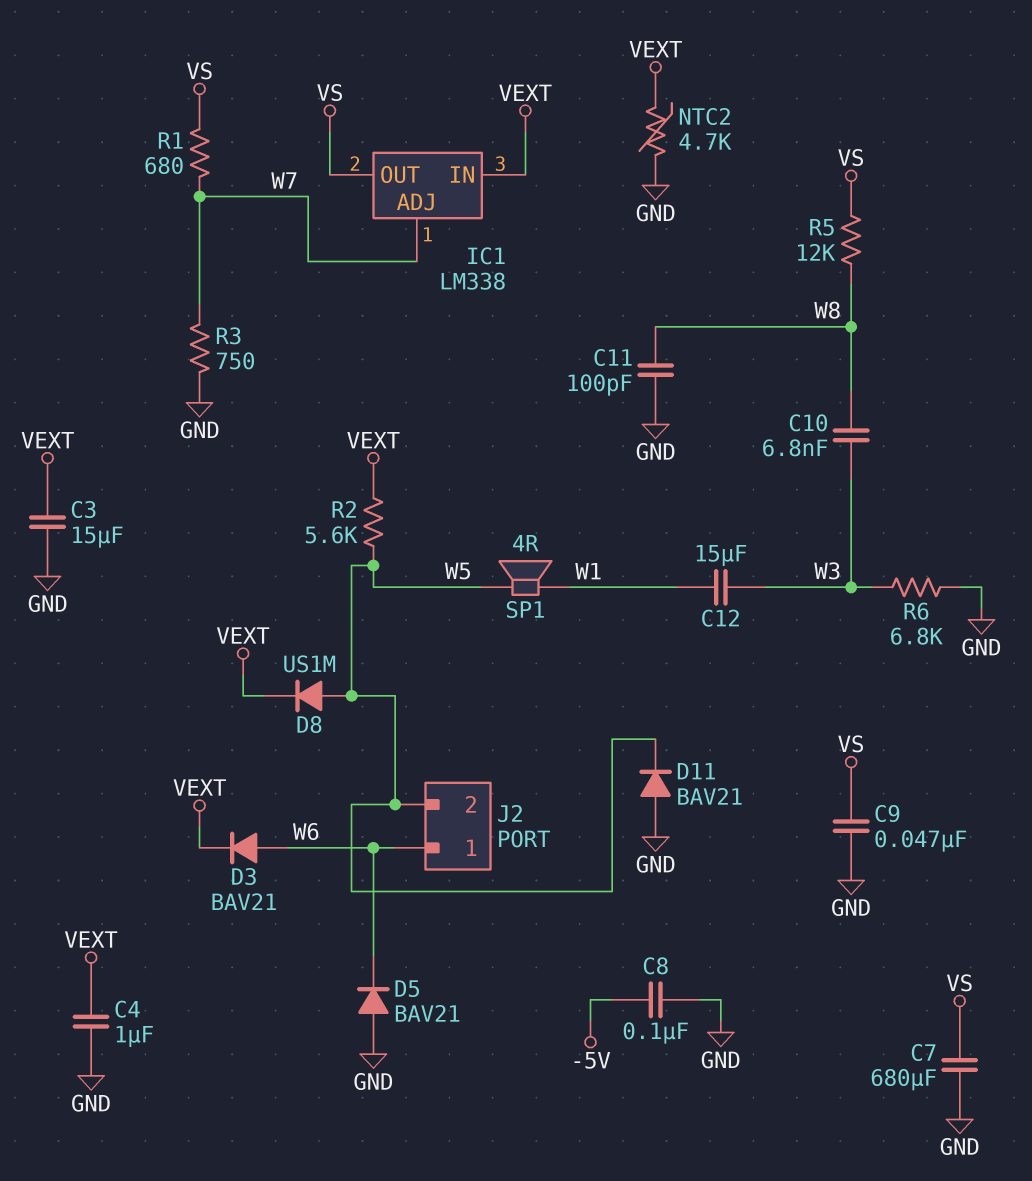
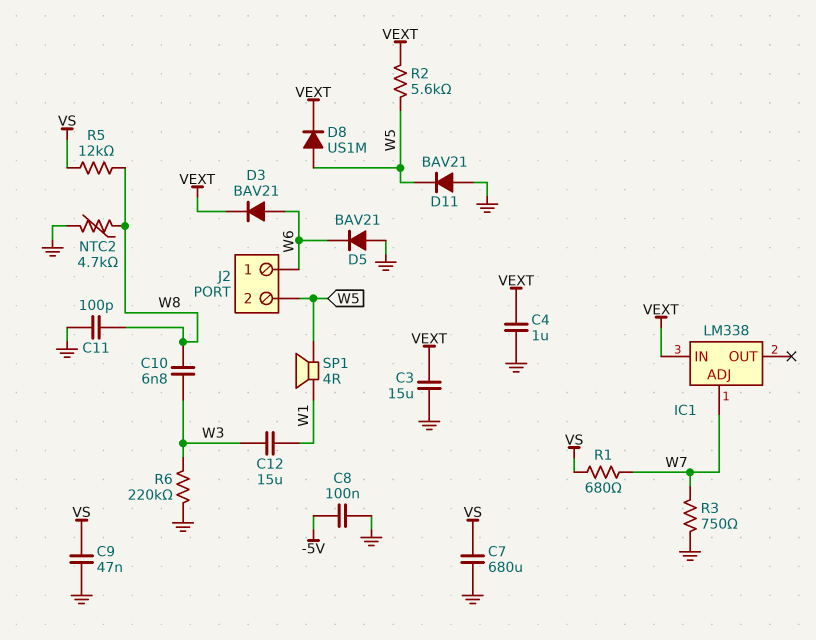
IC1 pin OUT: VS -> none
NTC2: 4.7k (GND, VEXT) -> 4.7k (GND, W8)
R6: 6.8k (GND, W3) -> 220k (GND, W3)

